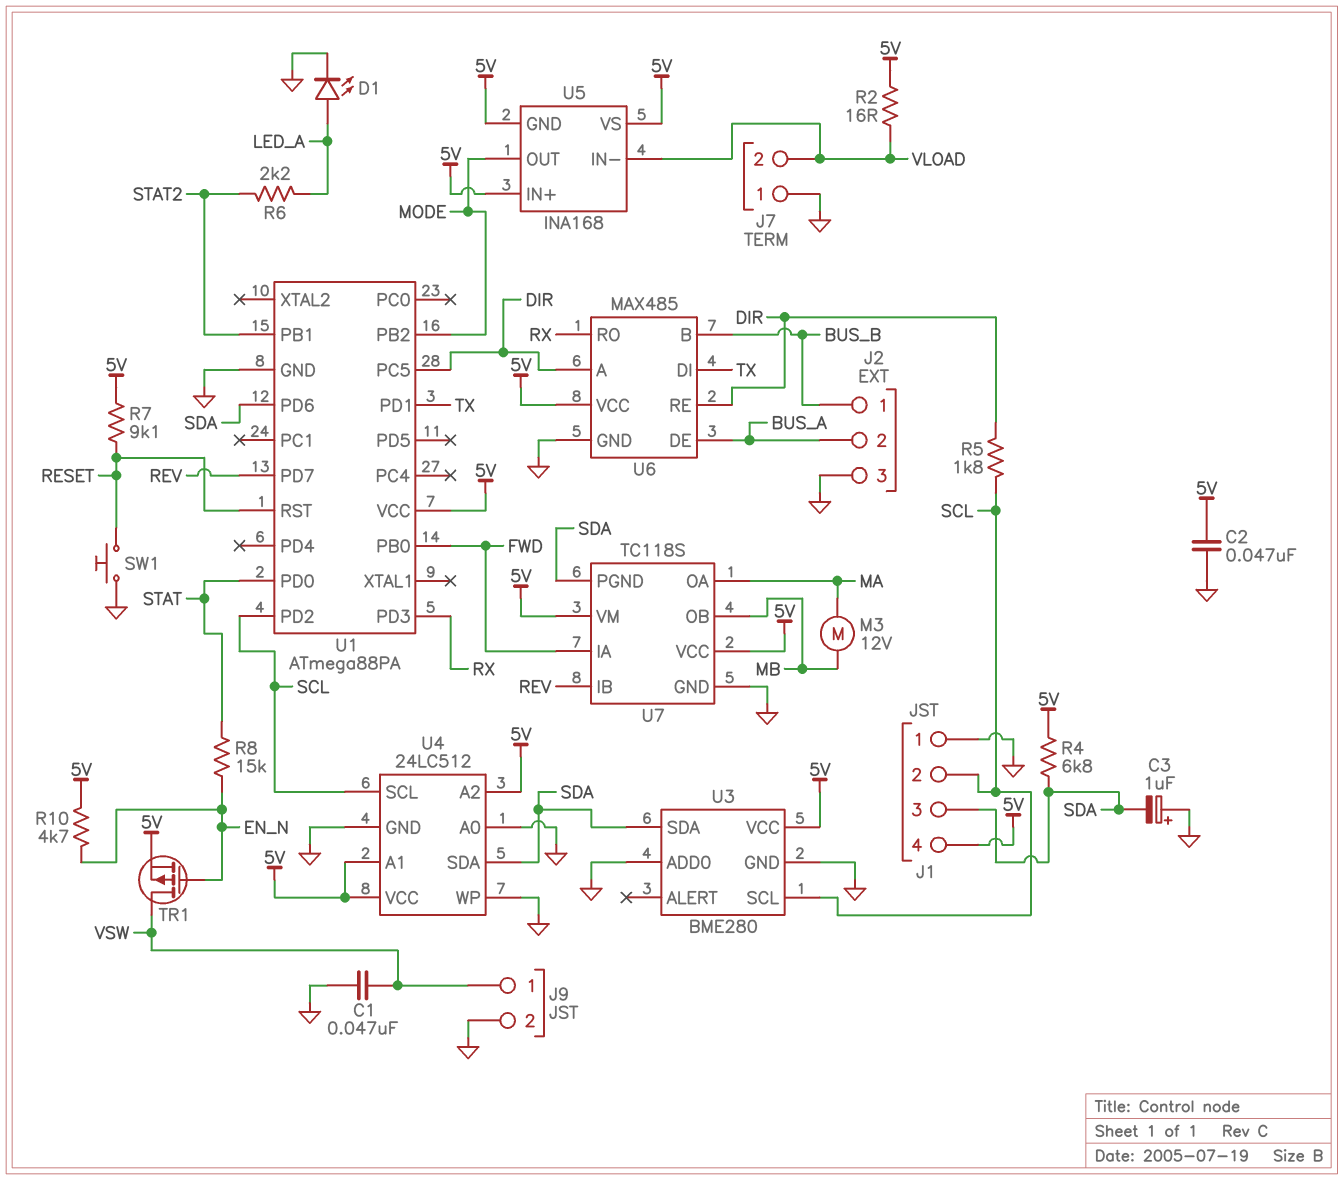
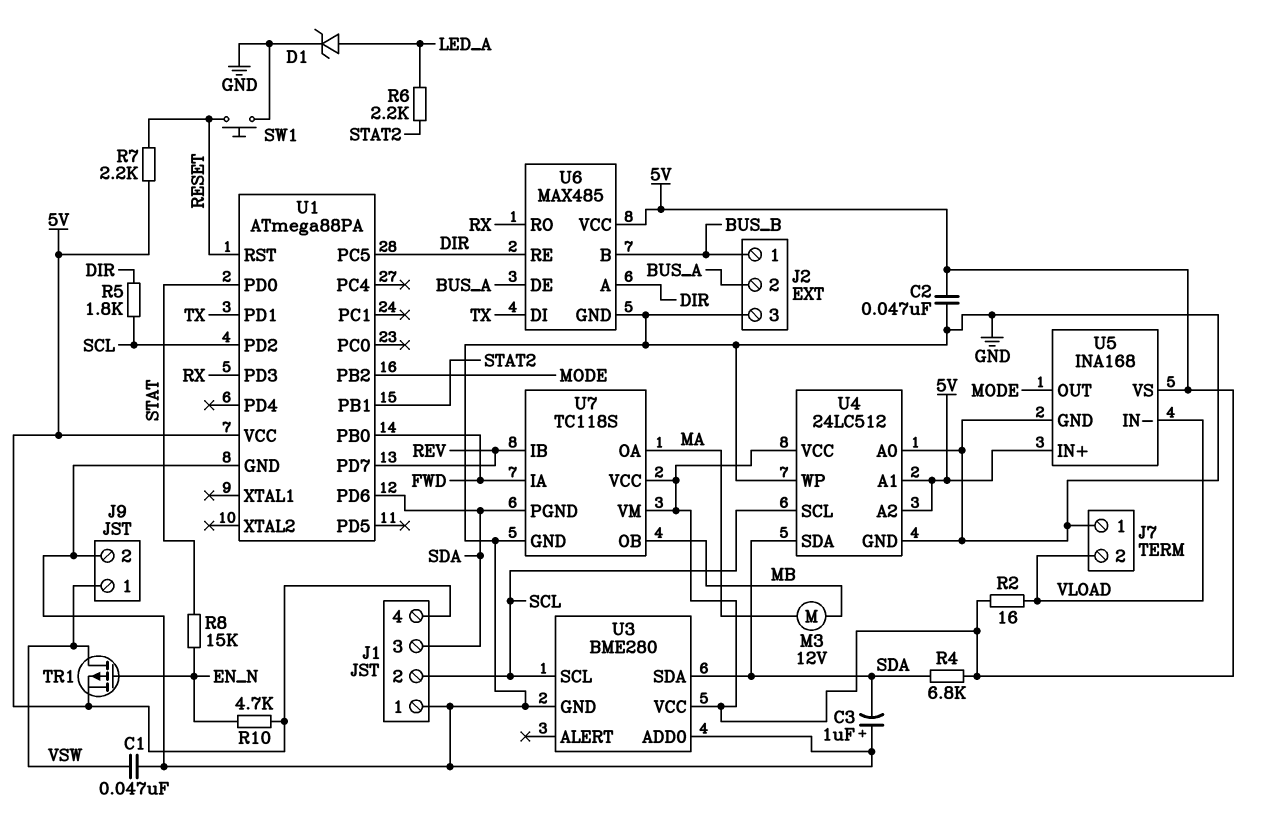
D1: LED (A LED_A, K GND) -> zener (A LED_A, K GND)
R7: 9.1k (5V, RESET) -> 2.2k (5V, RESET)
U5 pin GND: 5V -> GND

